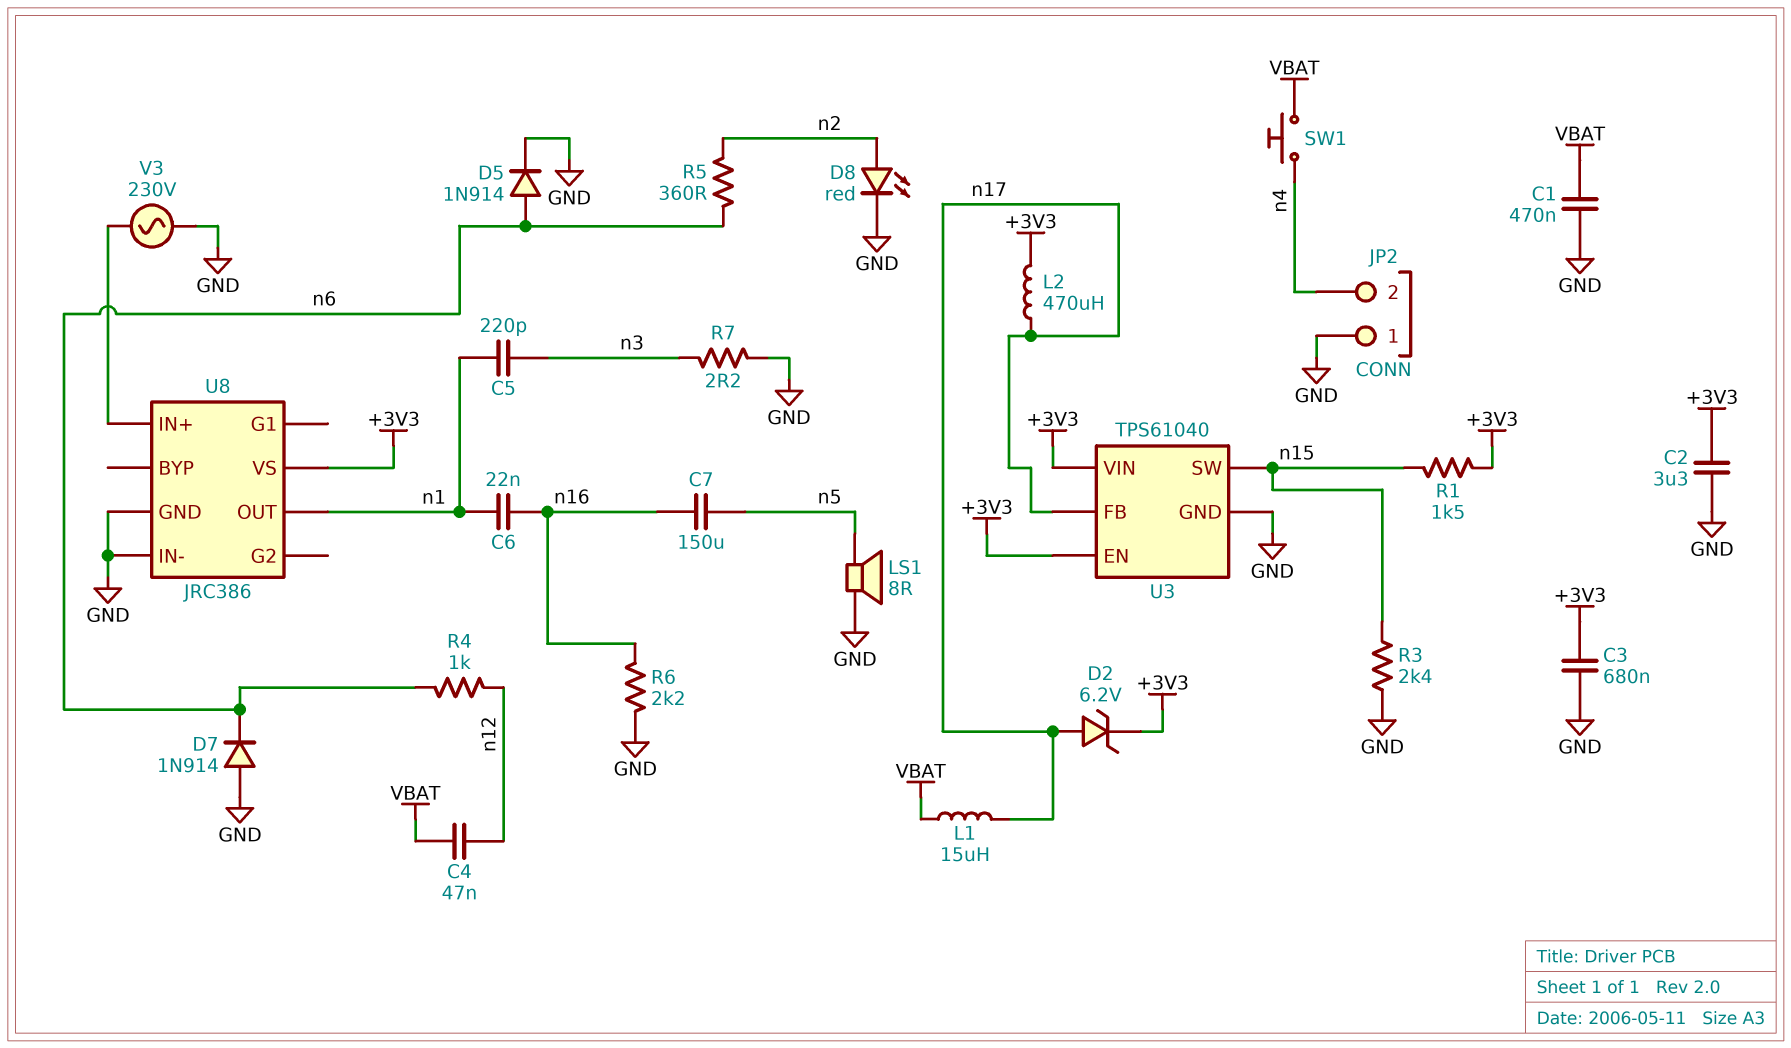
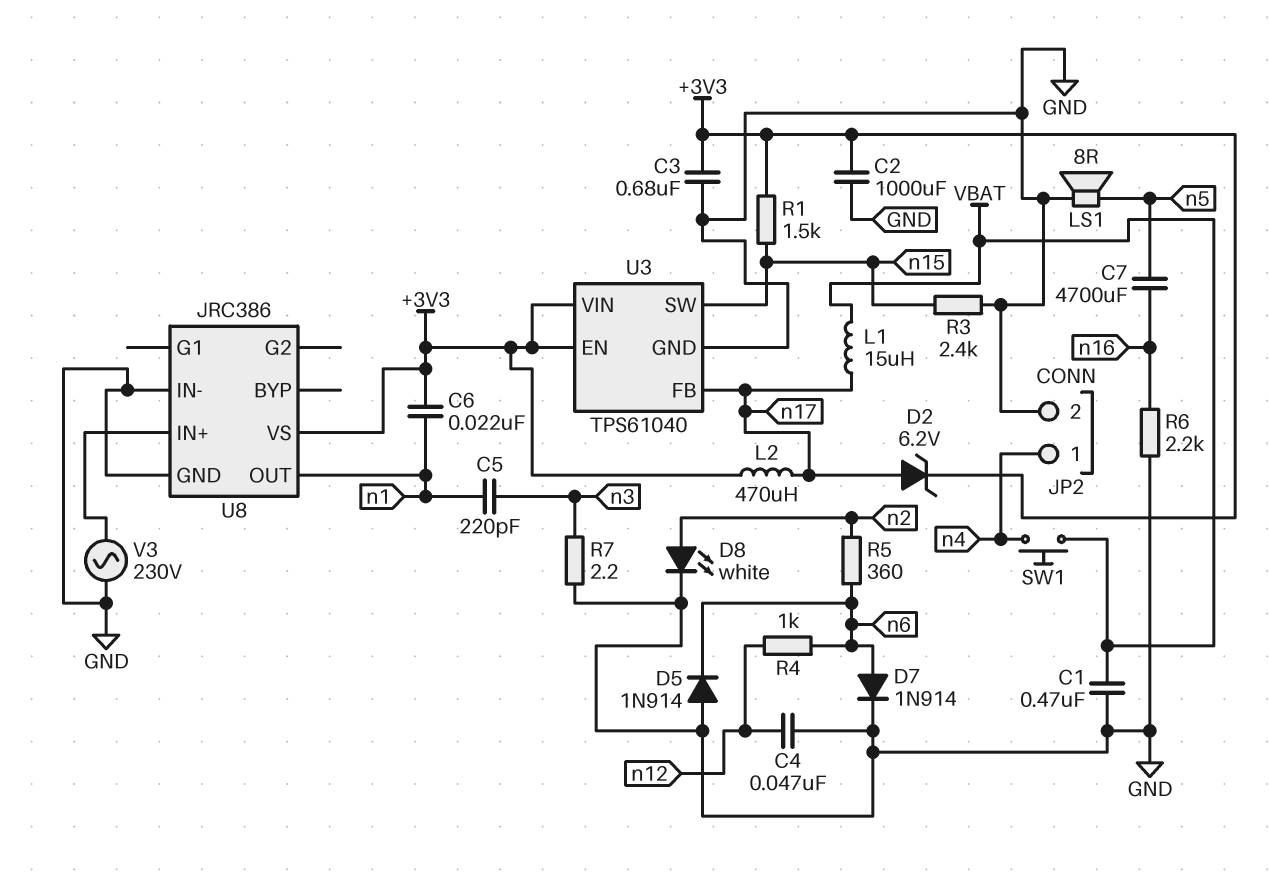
C2: 3.3uF (+3V3, GND) -> 1000uF (+3V3, GND)
C4: 47nF (VBAT, n12) -> 47nF (GND, n12)
C6: 22nF (n1, n16) -> 22nF (+3V3, n1)
C7: 150uF (n5, n16) -> 4700uF (n5, n16)
D5: diode 1N914 (A n6, K GND) -> diode 1N914 (A GND, K n6)
D7: diode 1N914 (A GND, K n6) -> diode 1N914 (A n6, K GND)
D8: LED red (A n2, K GND) -> LED white (A n2, K GND)
JP2 pin 1: GND -> n4
JP2 pin 2: n4 -> GND

